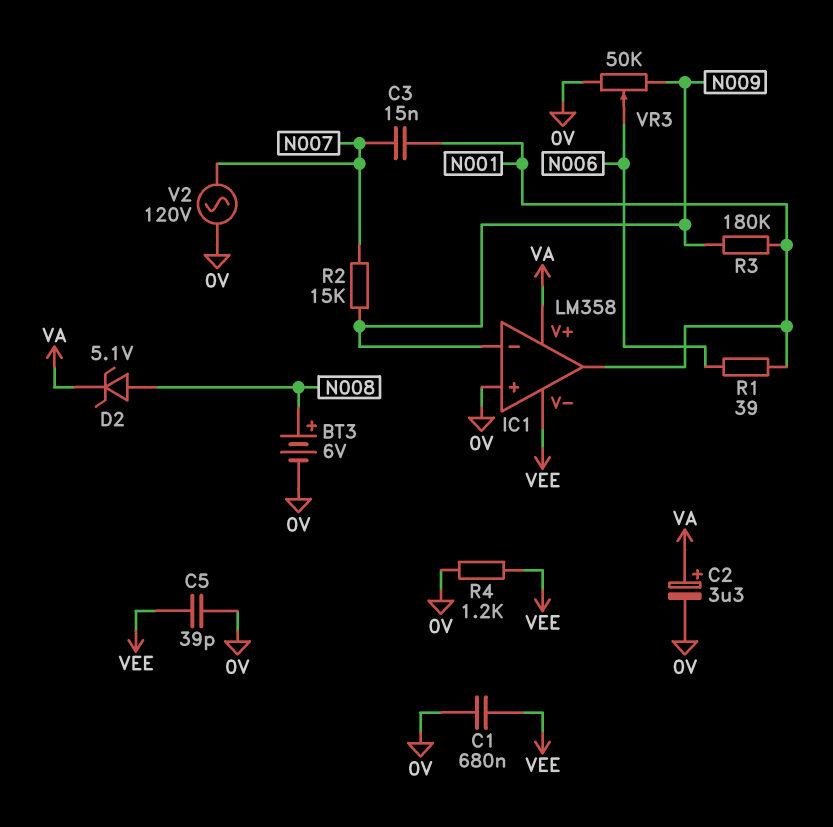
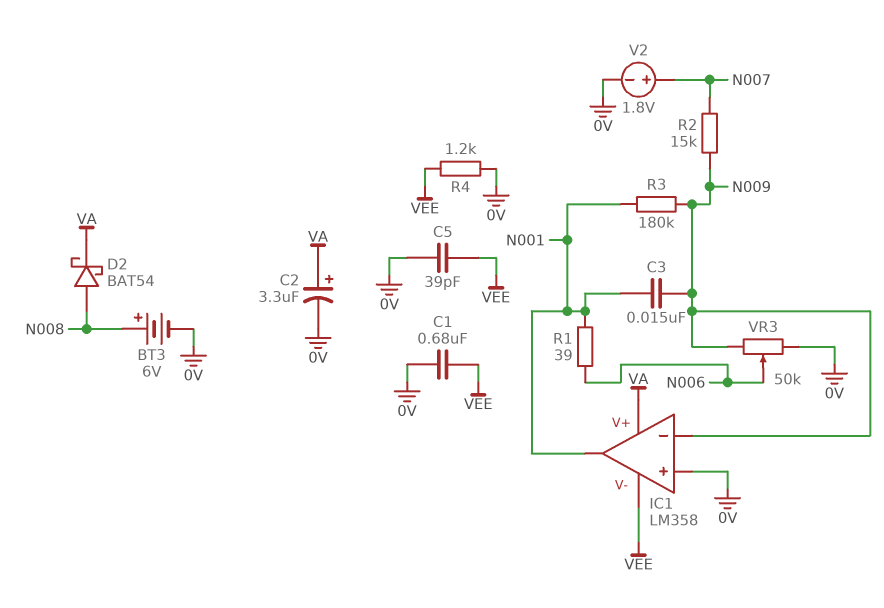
C3: 15nF (N001, N007) -> 15nF (N001, N009)
D2: zener 5.1V (A N008, K VA) -> schottky BAT54 (A N008, K VA)
V2: AC 120V (0V, N007) -> 1.8V (plus N007, minus 0V)

